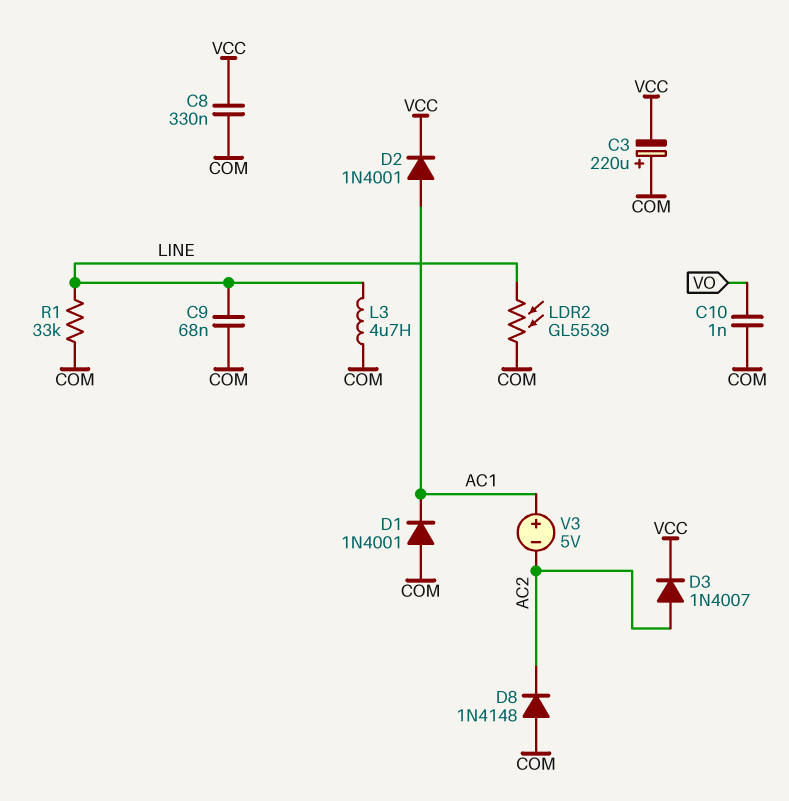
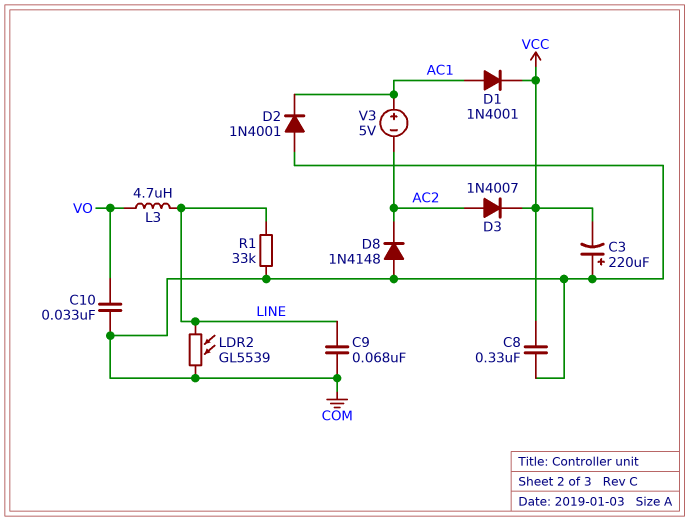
C10: 1nF (COM, VO) -> 33nF (COM, VO)
D1: diode 1N4001 (A COM, K AC1) -> diode 1N4001 (A AC1, K VCC)
D2: diode 1N4001 (A AC1, K VCC) -> diode 1N4001 (A COM, K AC1)
L3: 4.7uH (COM, LINE) -> 4.7uH (LINE, VO)

